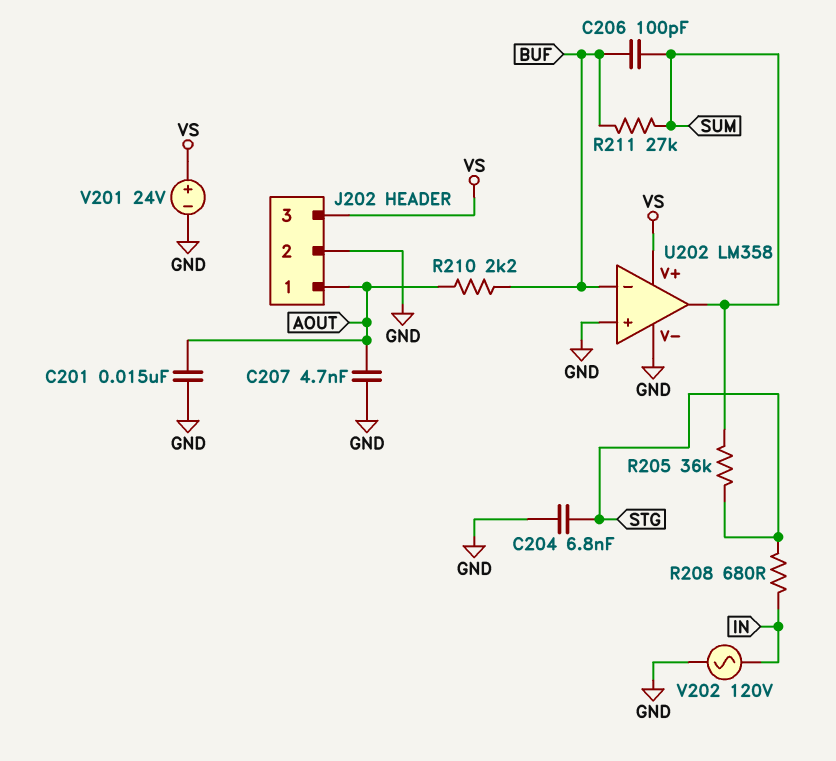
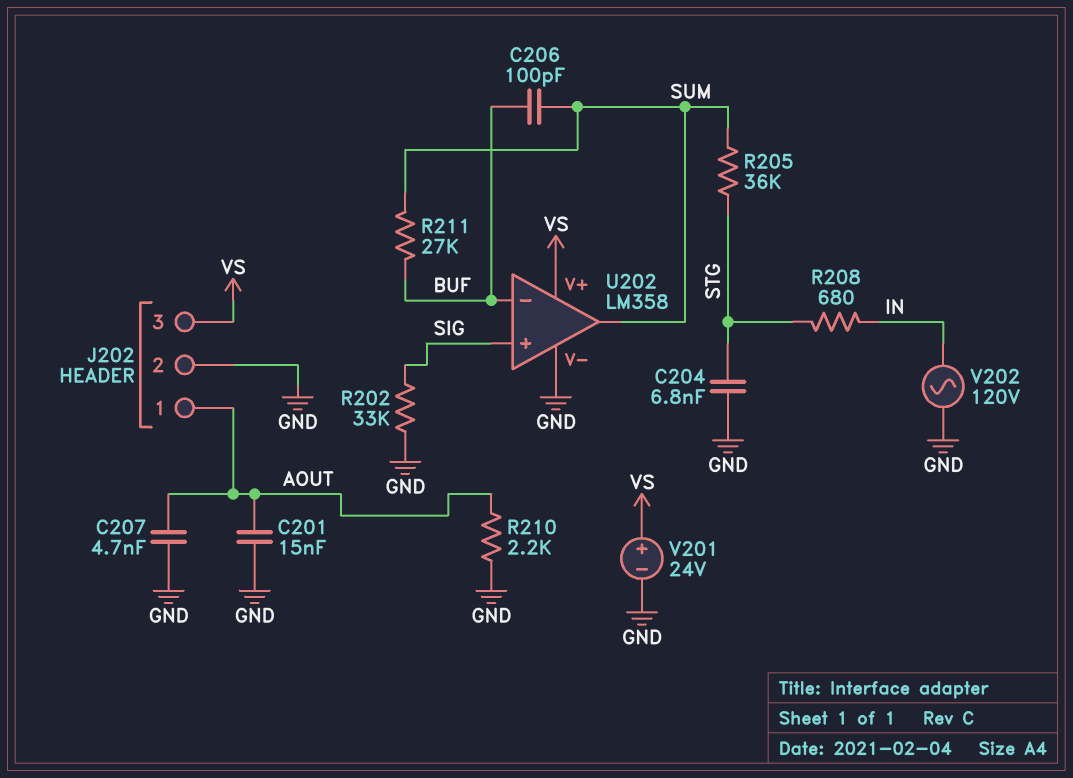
R202: none -> 33k (GND, SIG)
R210: 2.2k (AOUT, BUF) -> 2.2k (AOUT, GND)
U202 pin in+: GND -> SIG

